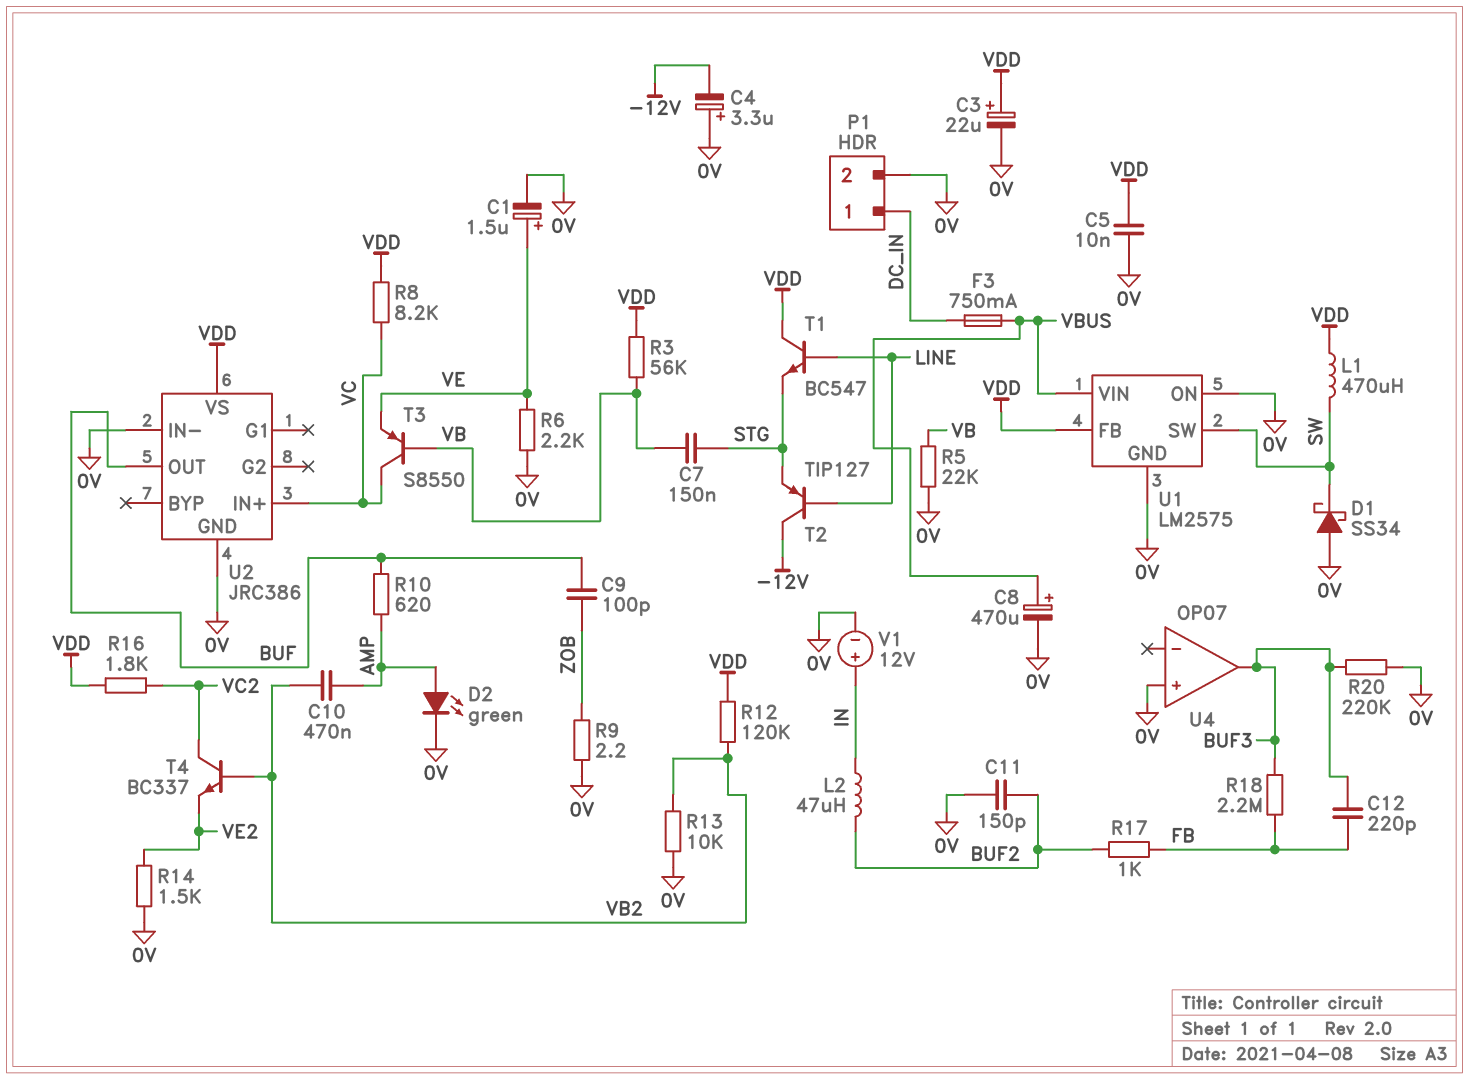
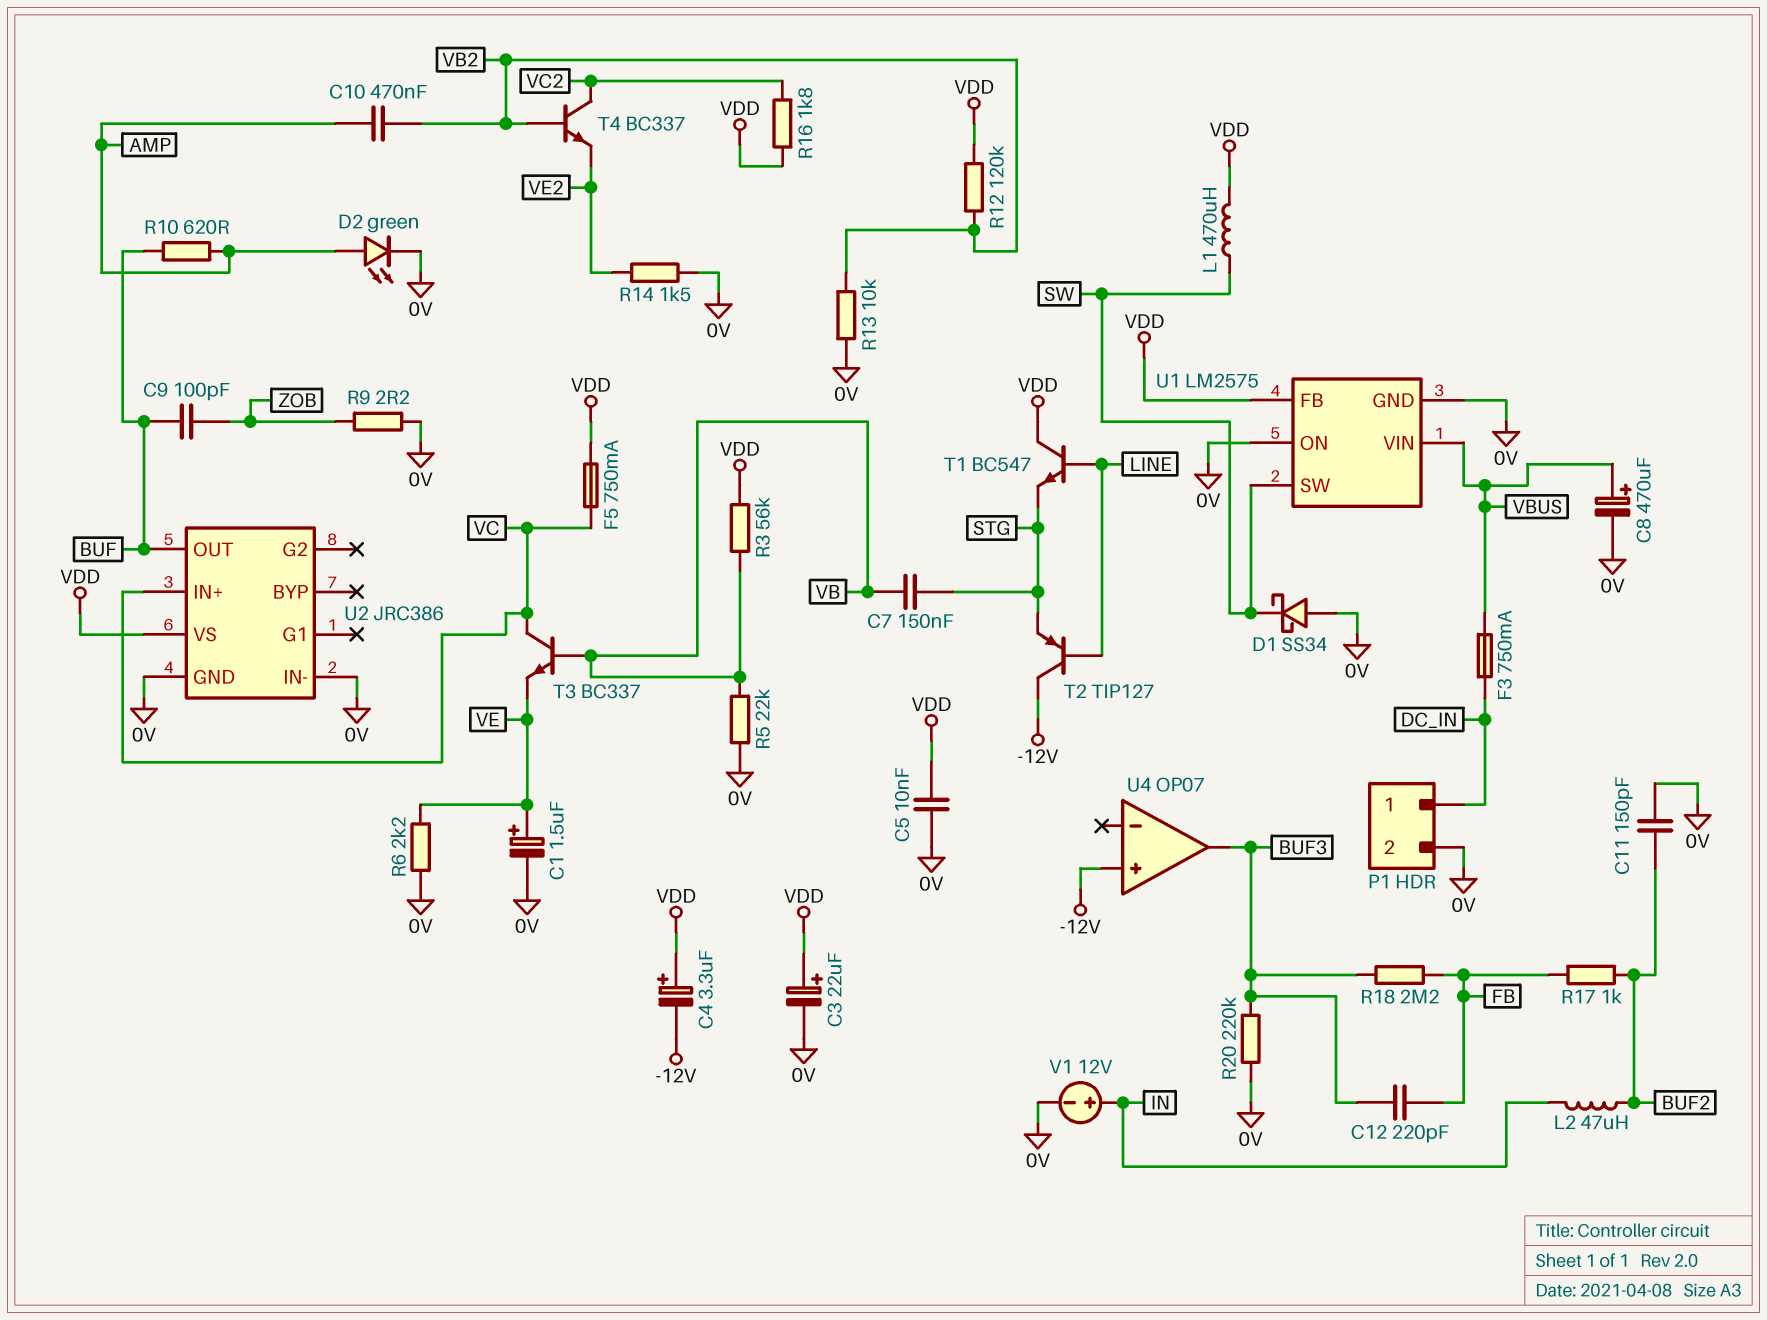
C4: 3.3uF (plus 0V, minus -12V) -> 3.3uF (plus VDD, minus -12V)
F5: none -> 750mA (VC, VDD)
R8: 8.2k (VC, VDD) -> none
T3: PNP S8550 (B VB, C VC, E VE) -> NPN BC337 (B VB, C VC, E VE)
U4 pin in+: 0V -> -12V

